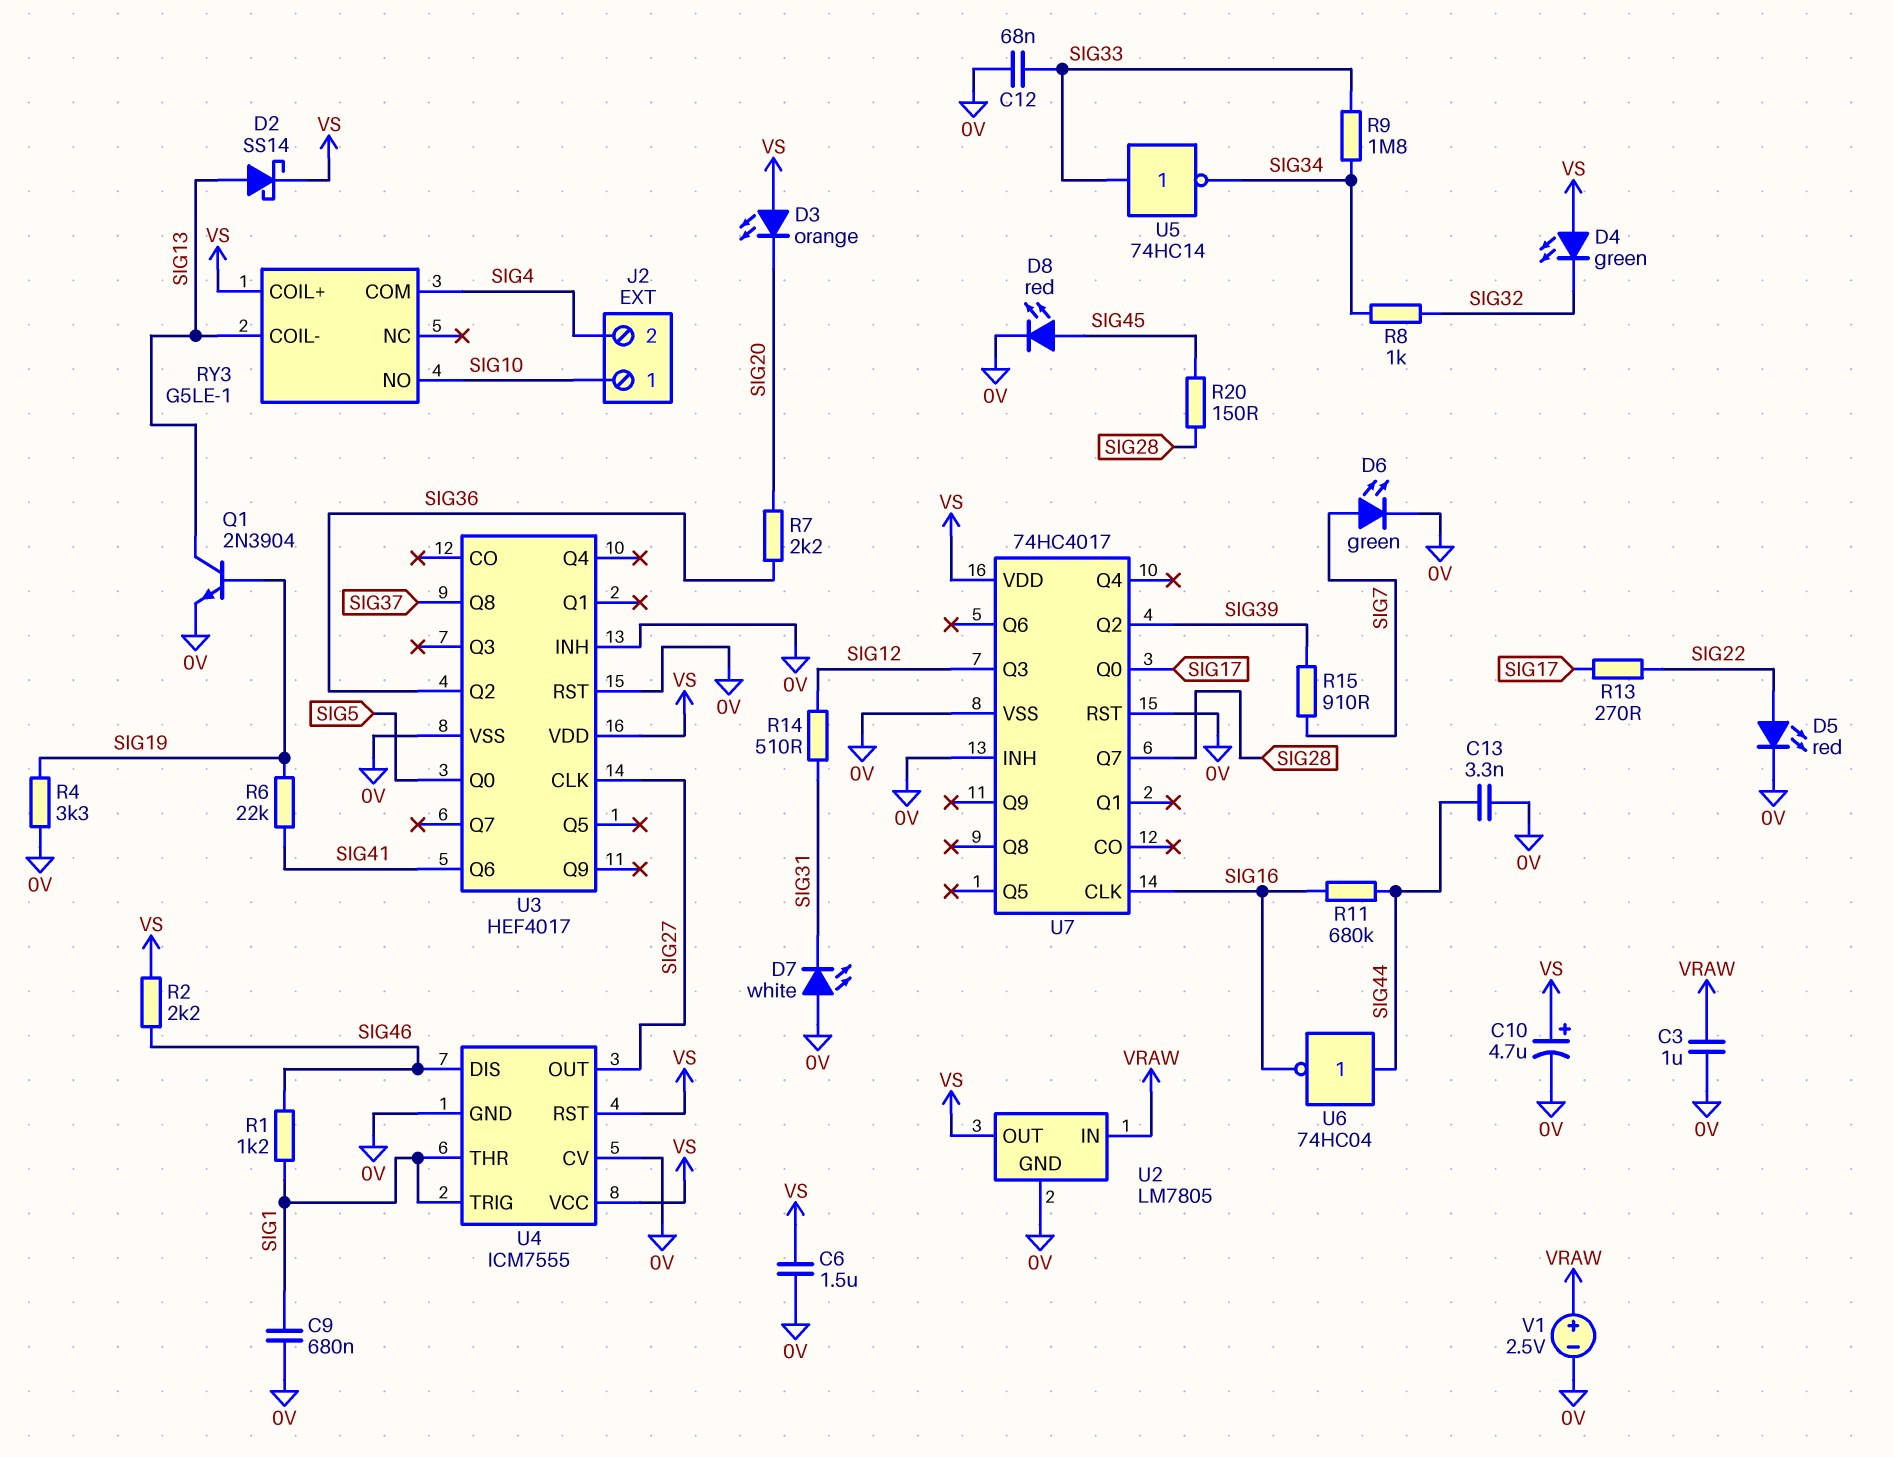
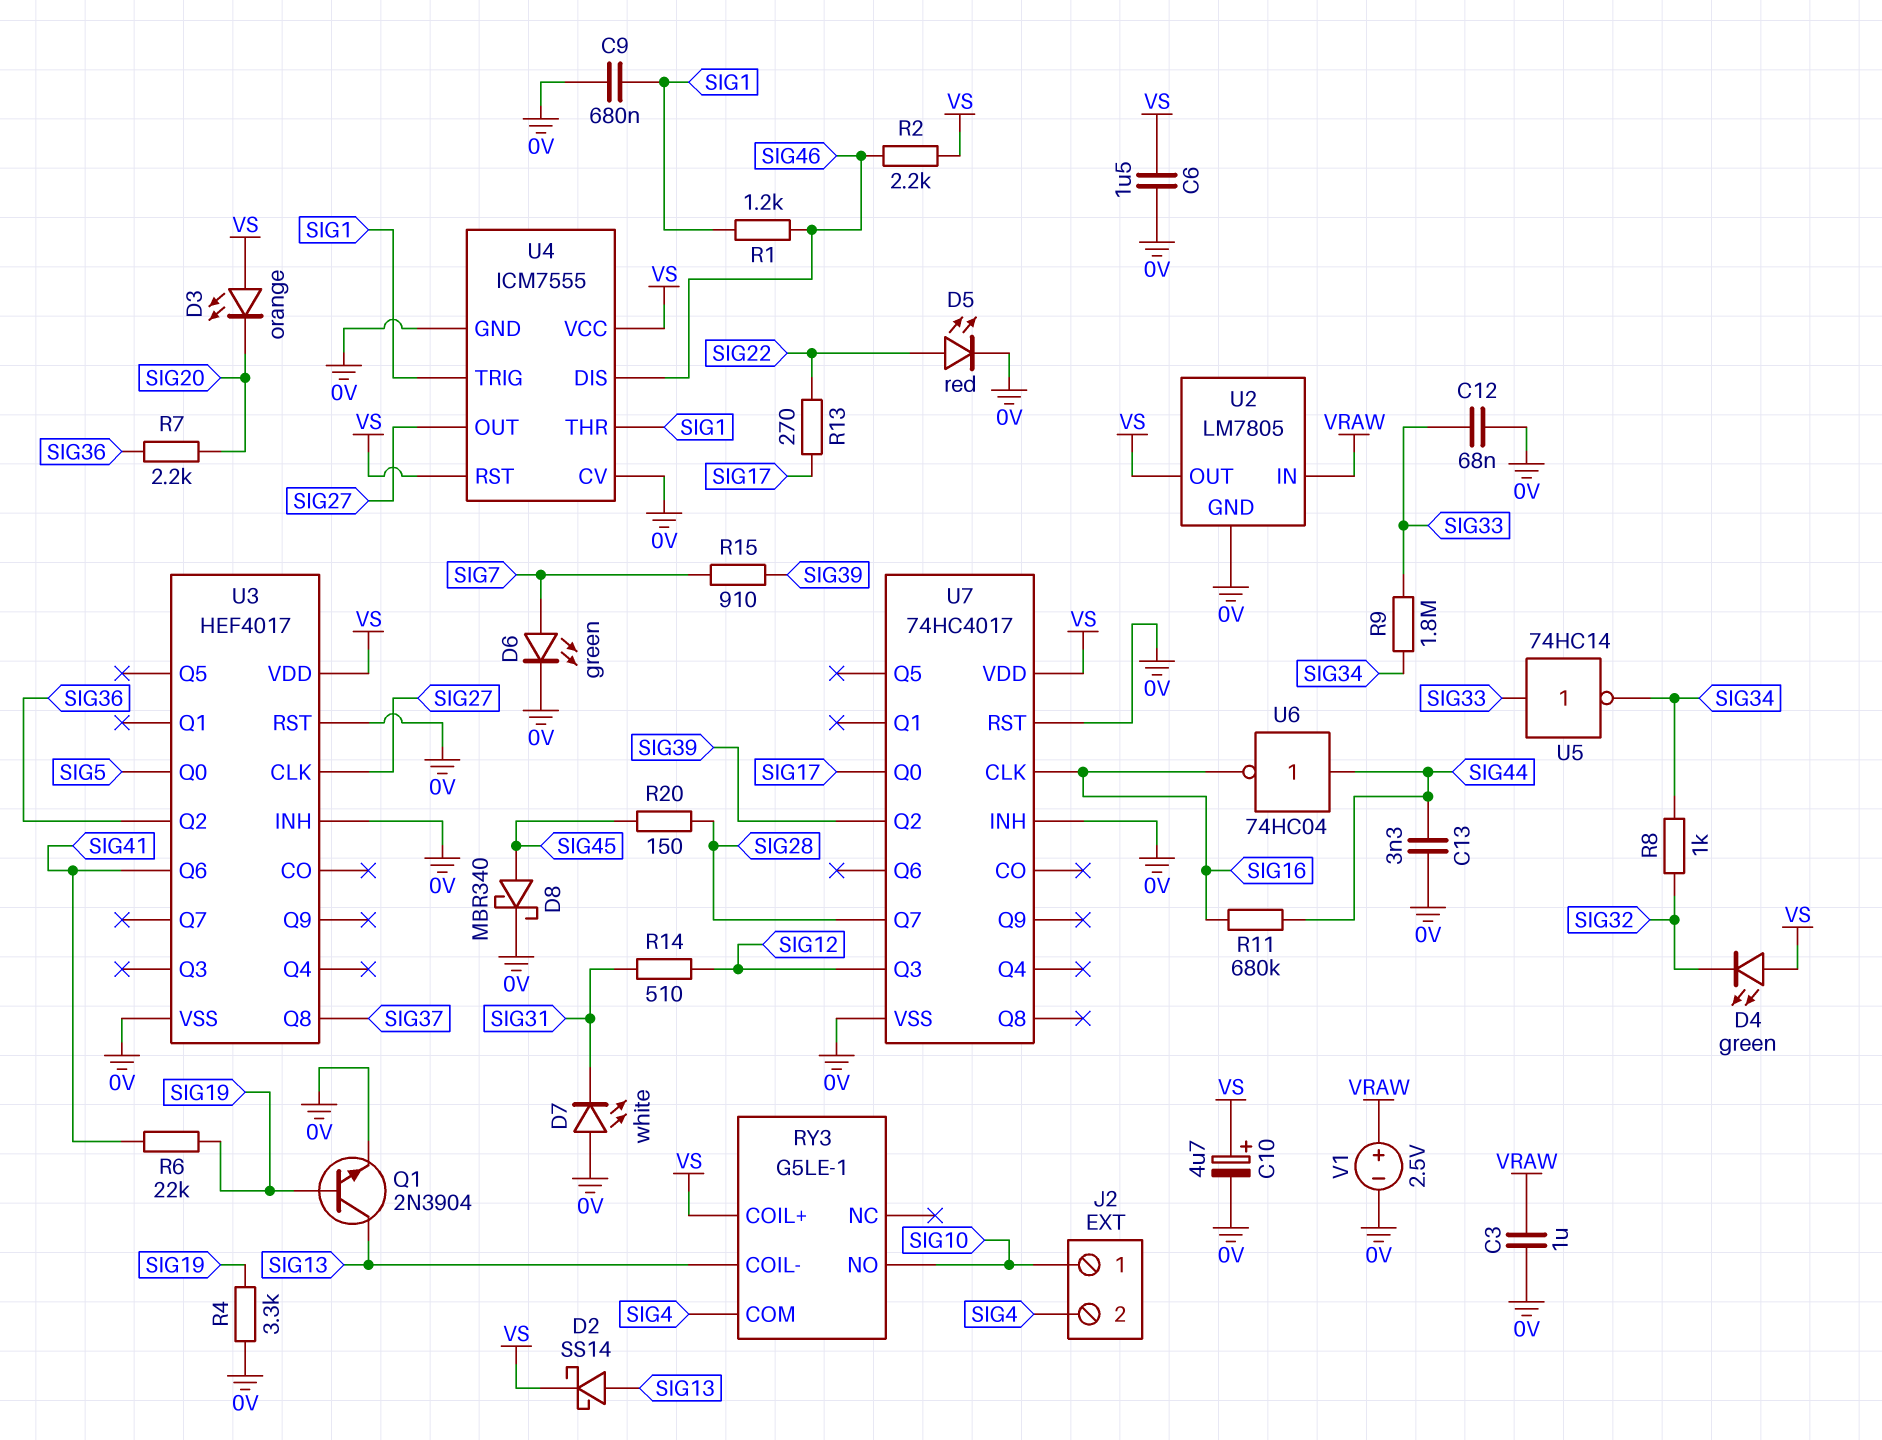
D8: LED red (A SIG45, K 0V) -> schottky MBR340 (A SIG45, K 0V)

